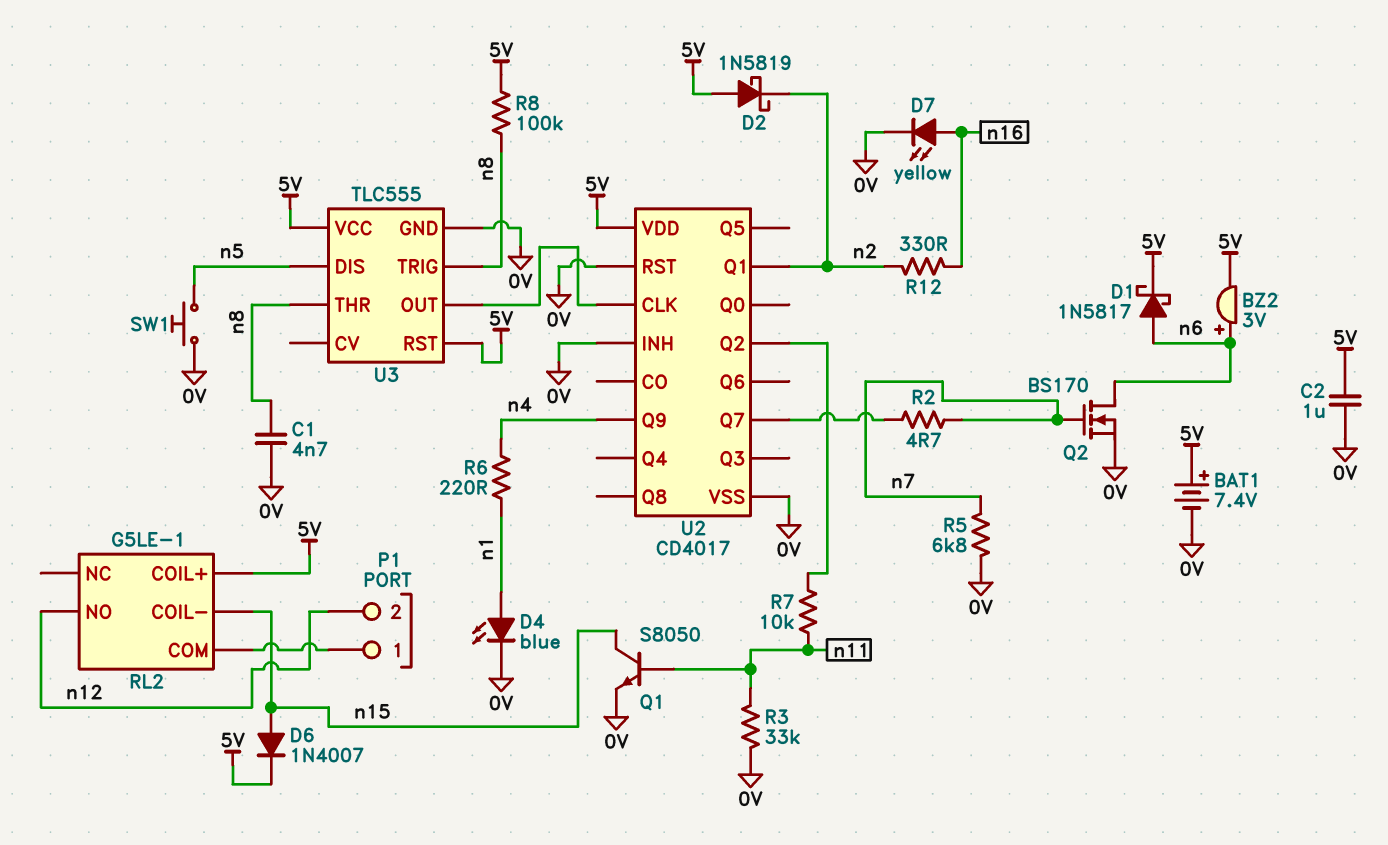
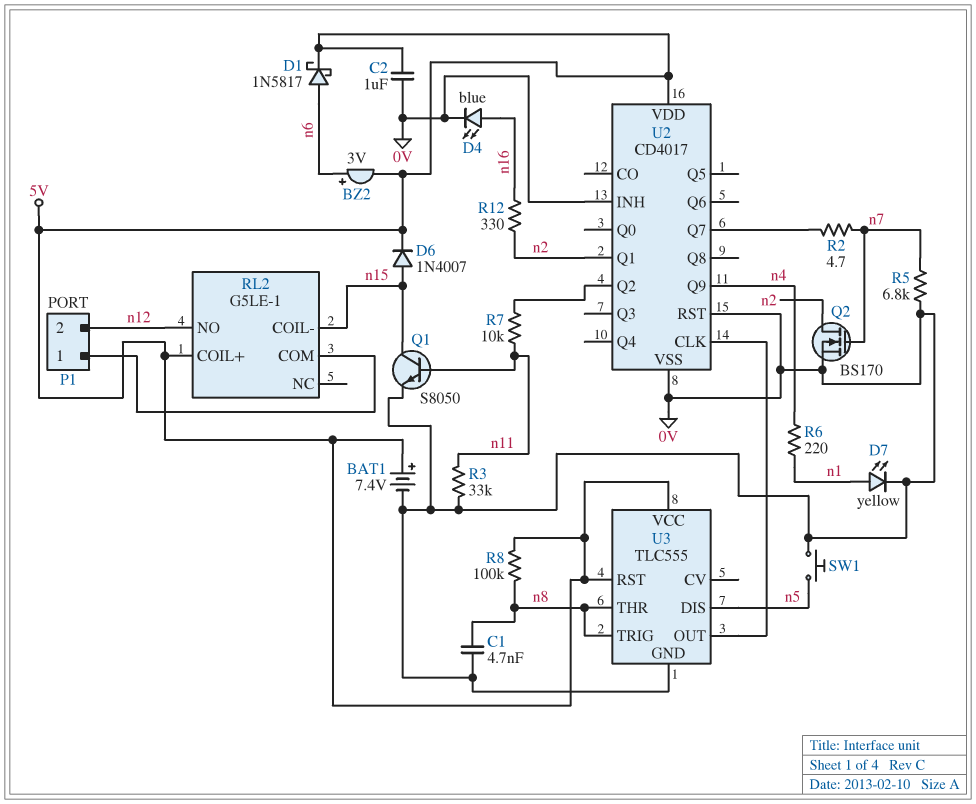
D2: schottky 1N5819 (A 5V, K n2) -> none
D4: LED blue (A n1, K 0V) -> LED blue (A n16, K 0V)
D7: LED yellow (A n16, K 0V) -> LED yellow (A n1, K 0V)
Q2: NMOS BS170 (G n7, D n6, S 0V) -> NMOS BS170 (G n7, D n2, S 0V)

